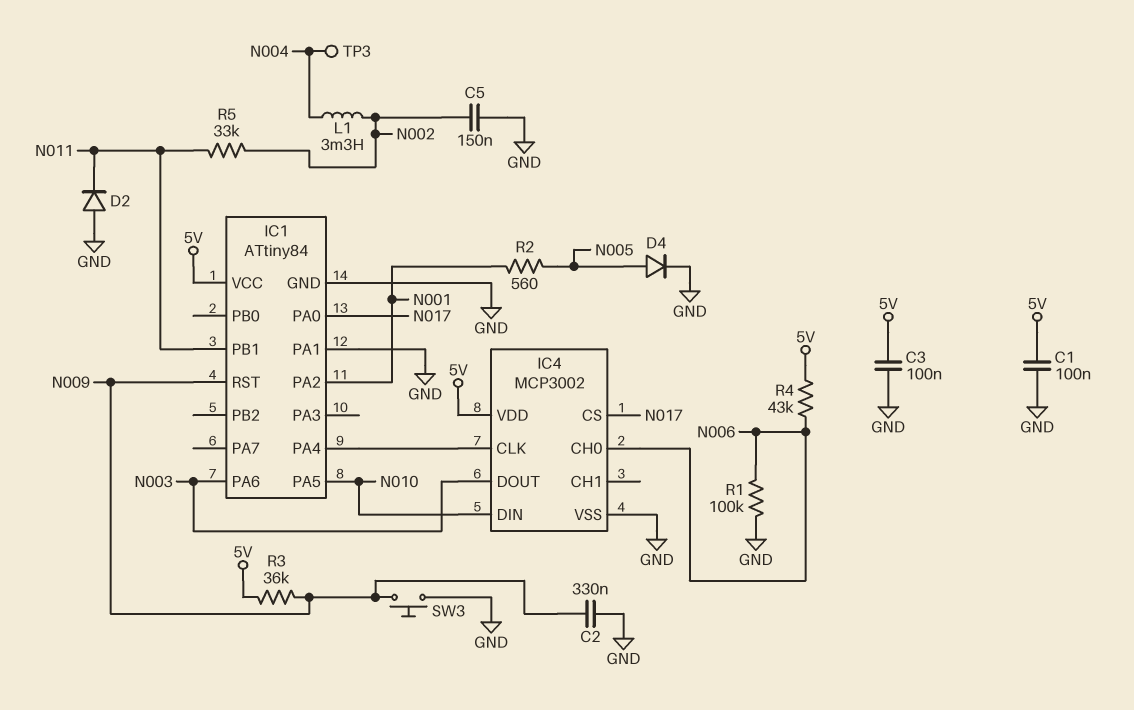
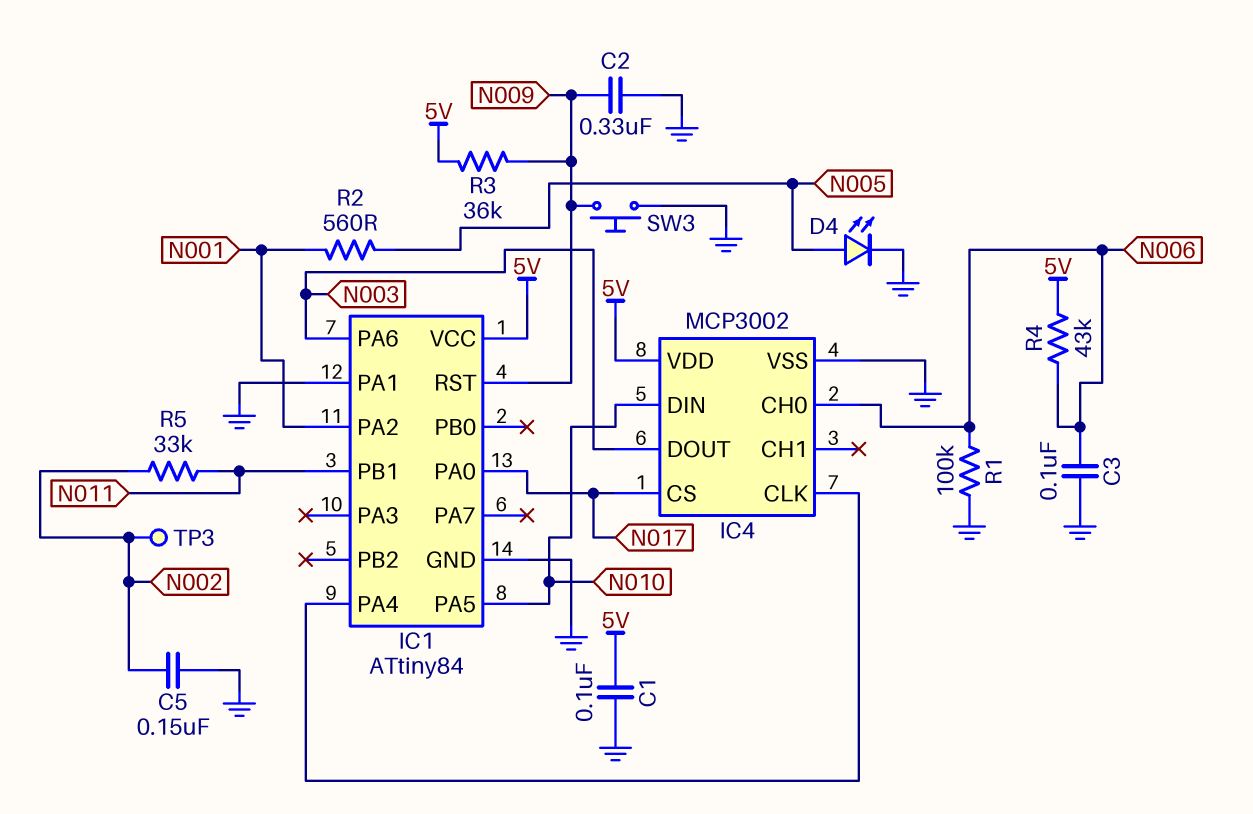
C3: 100nF (5V, GND) -> 100nF (GND, N006)
D2: diode (A GND, K N011) -> none
D4: diode (A N005, K GND) -> LED (A N005, K GND)
L1: 3.3mH (N002, N004) -> none
TP3: test point (N004) -> test point (N002)

